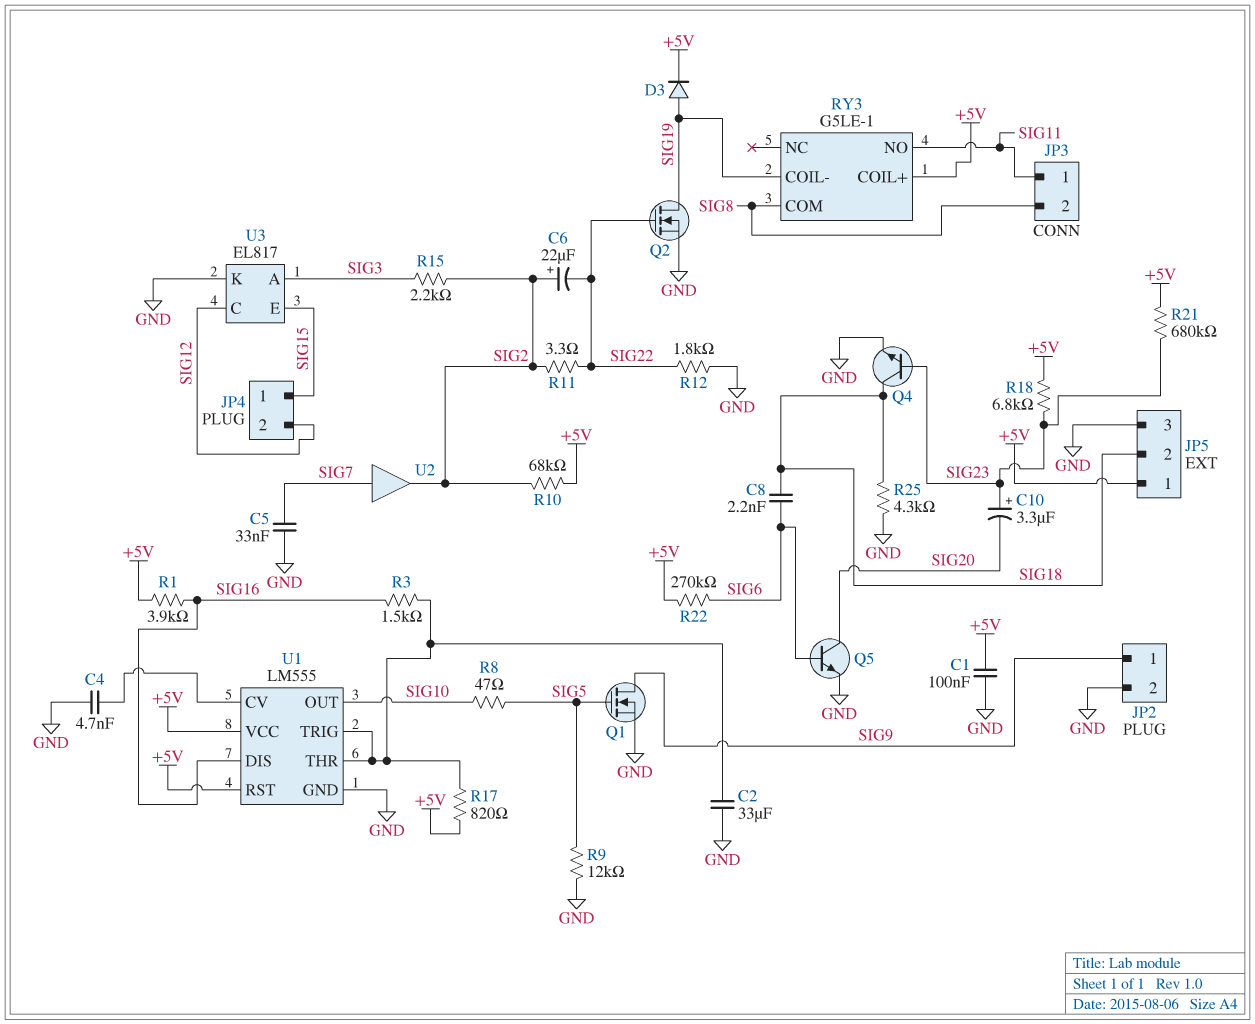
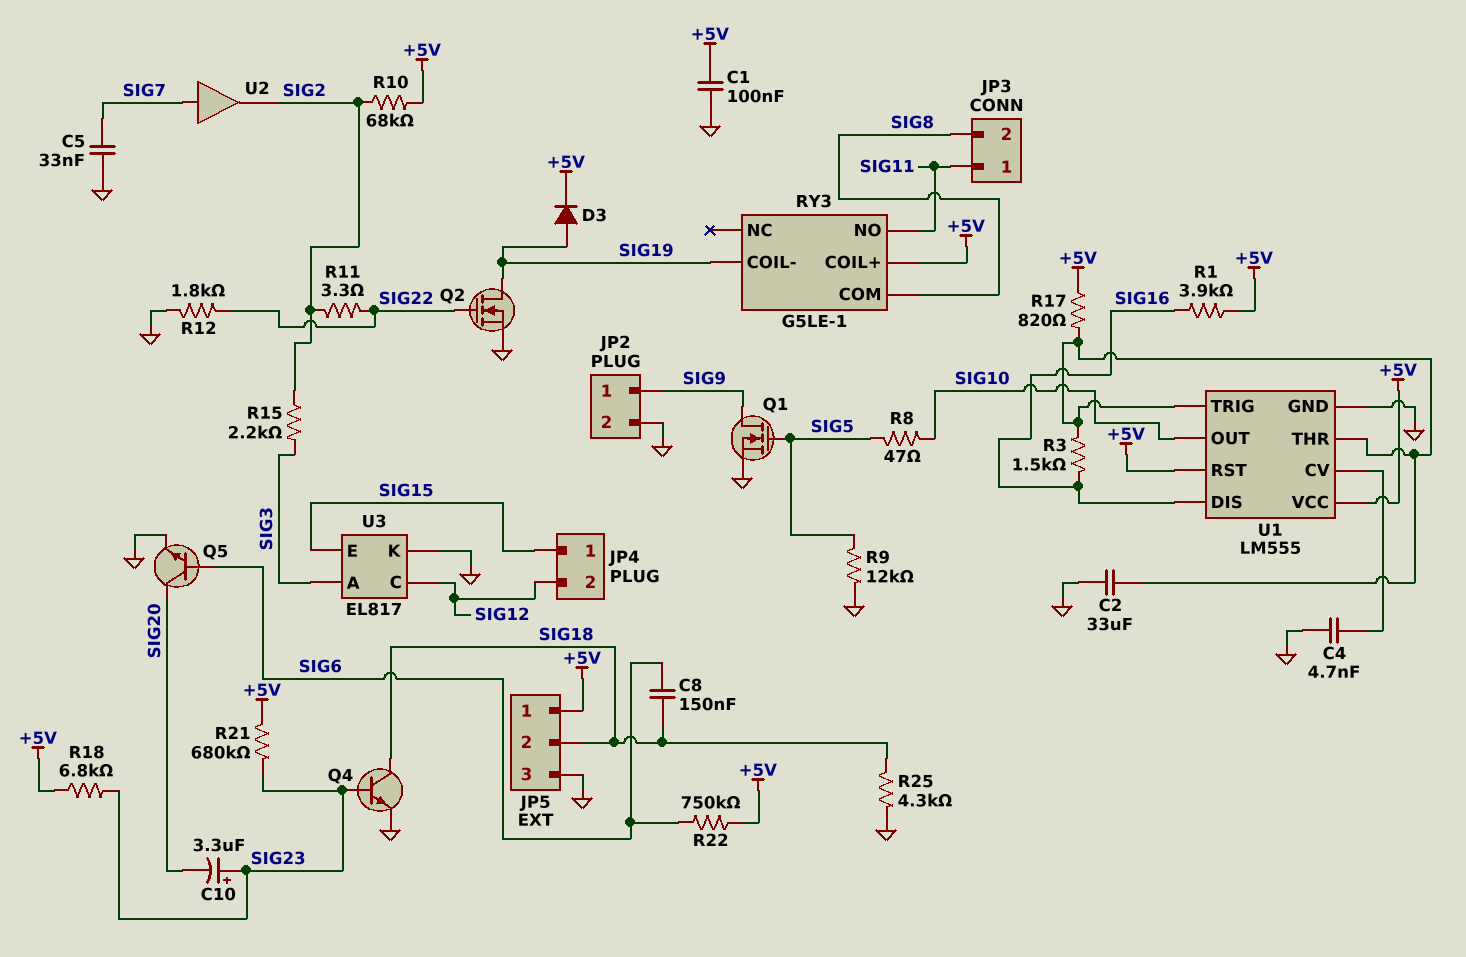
C6: 22uF (plus SIG2, minus SIG22) -> none
C8: 2.2nF (SIG6, SIG18) -> 150nF (SIG6, SIG18)
R22: 270k (+5V, SIG6) -> 750k (+5V, SIG6)

